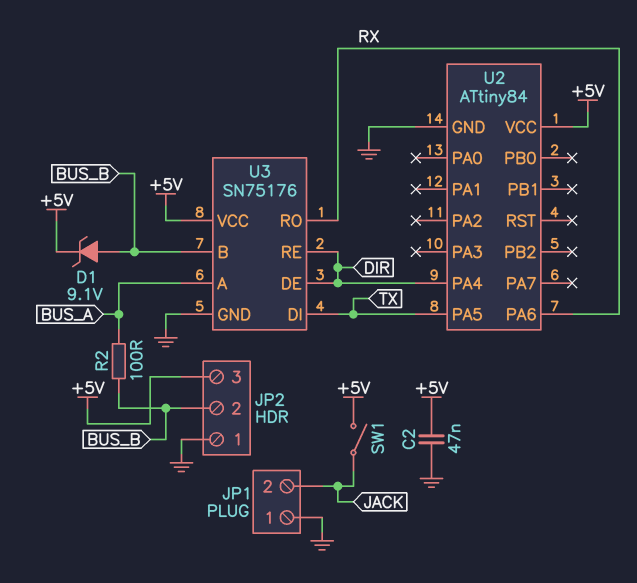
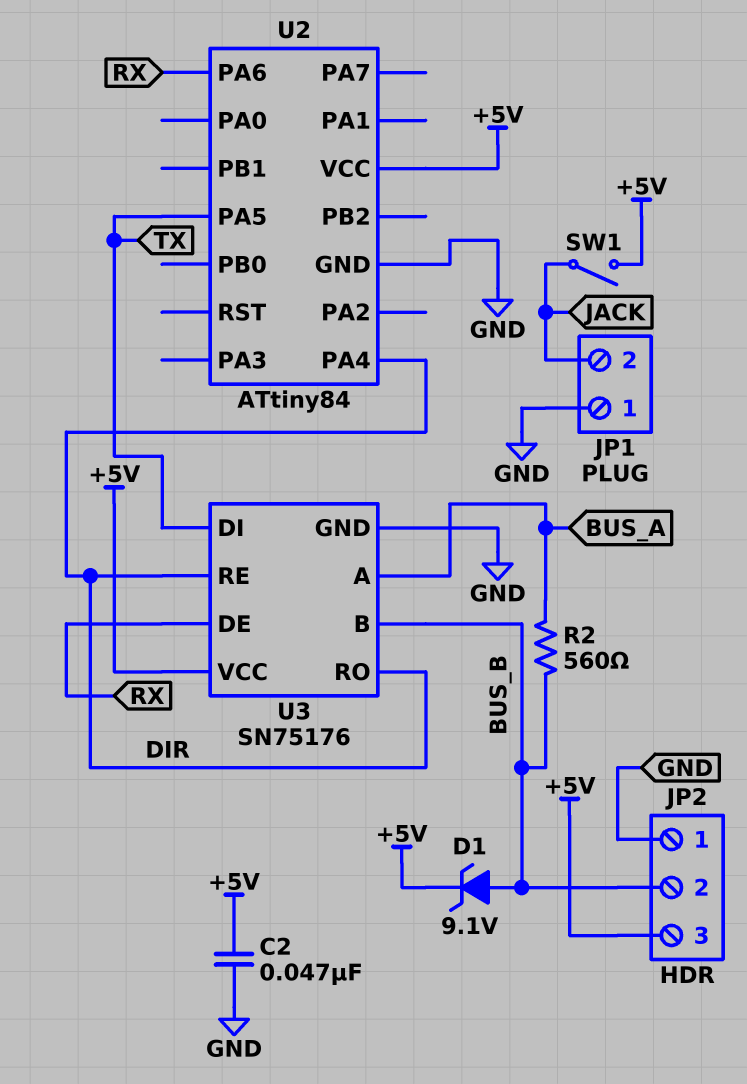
R2: 100 (BUS_A, BUS_B) -> 560 (BUS_A, BUS_B)
U3 pin DE: DIR -> RX
U3 pin RO: RX -> DIR

